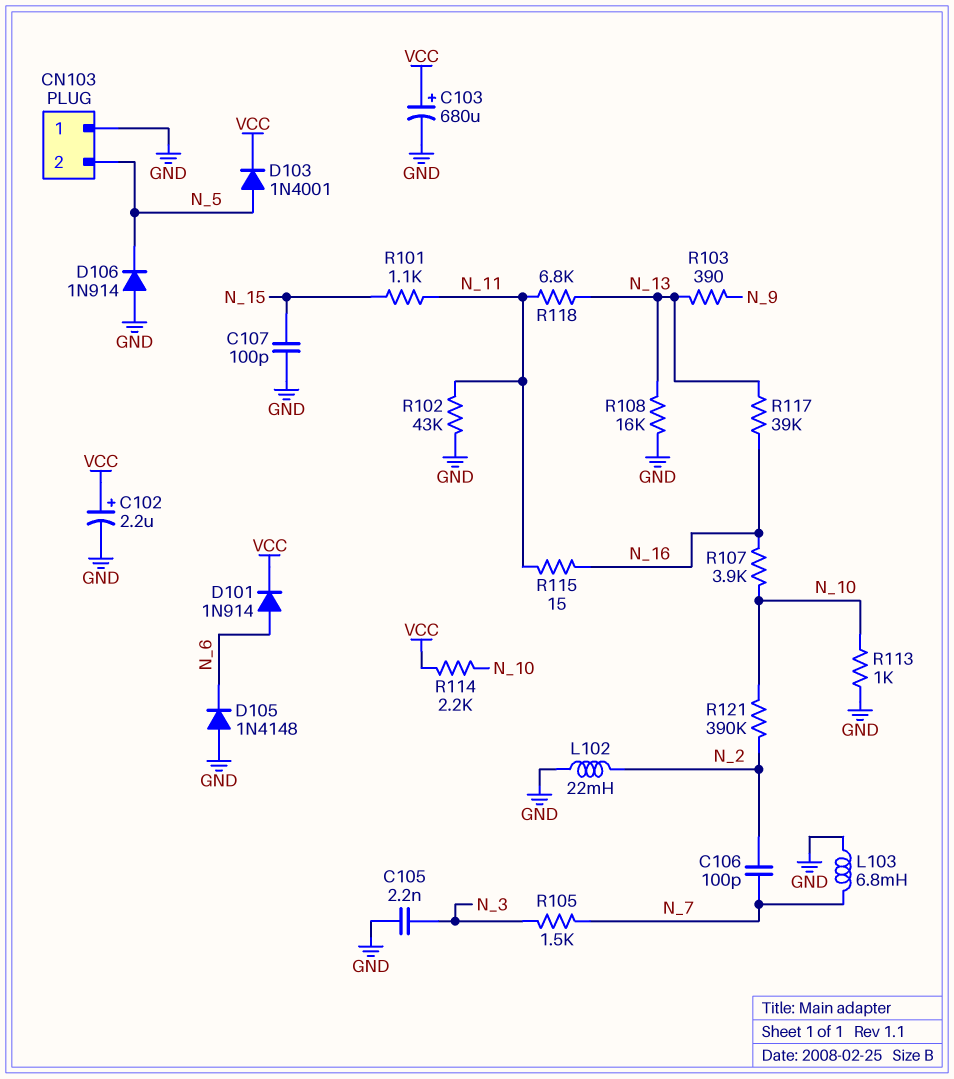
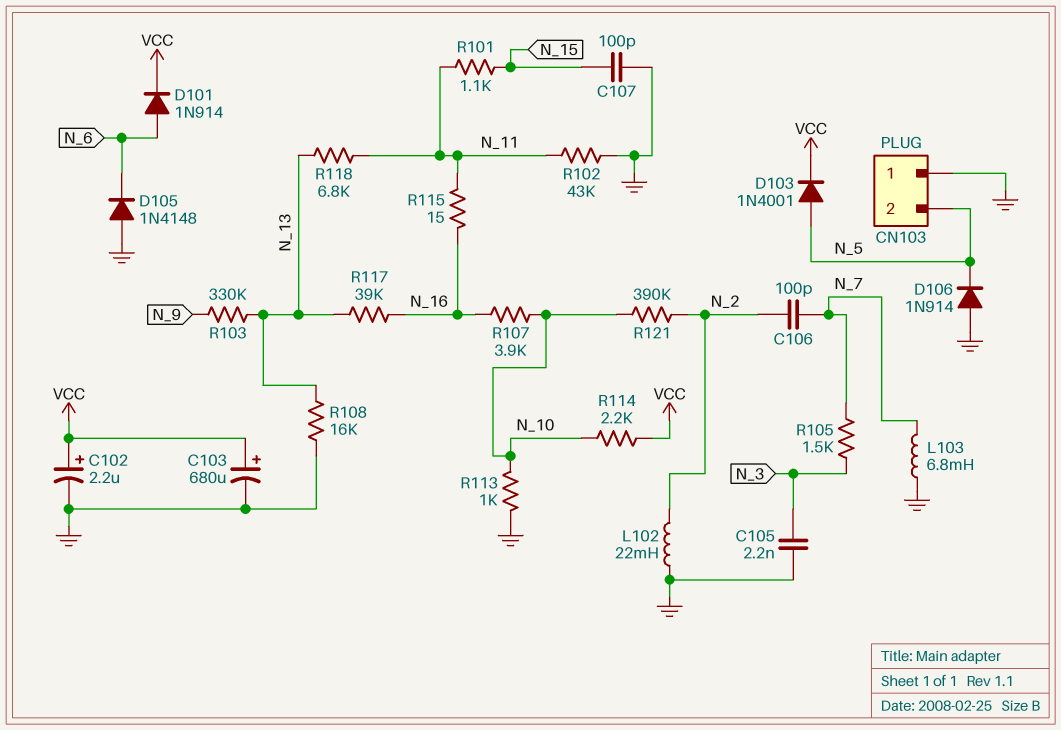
R103: 390 (N_9, N_13) -> 330k (N_9, N_13)

